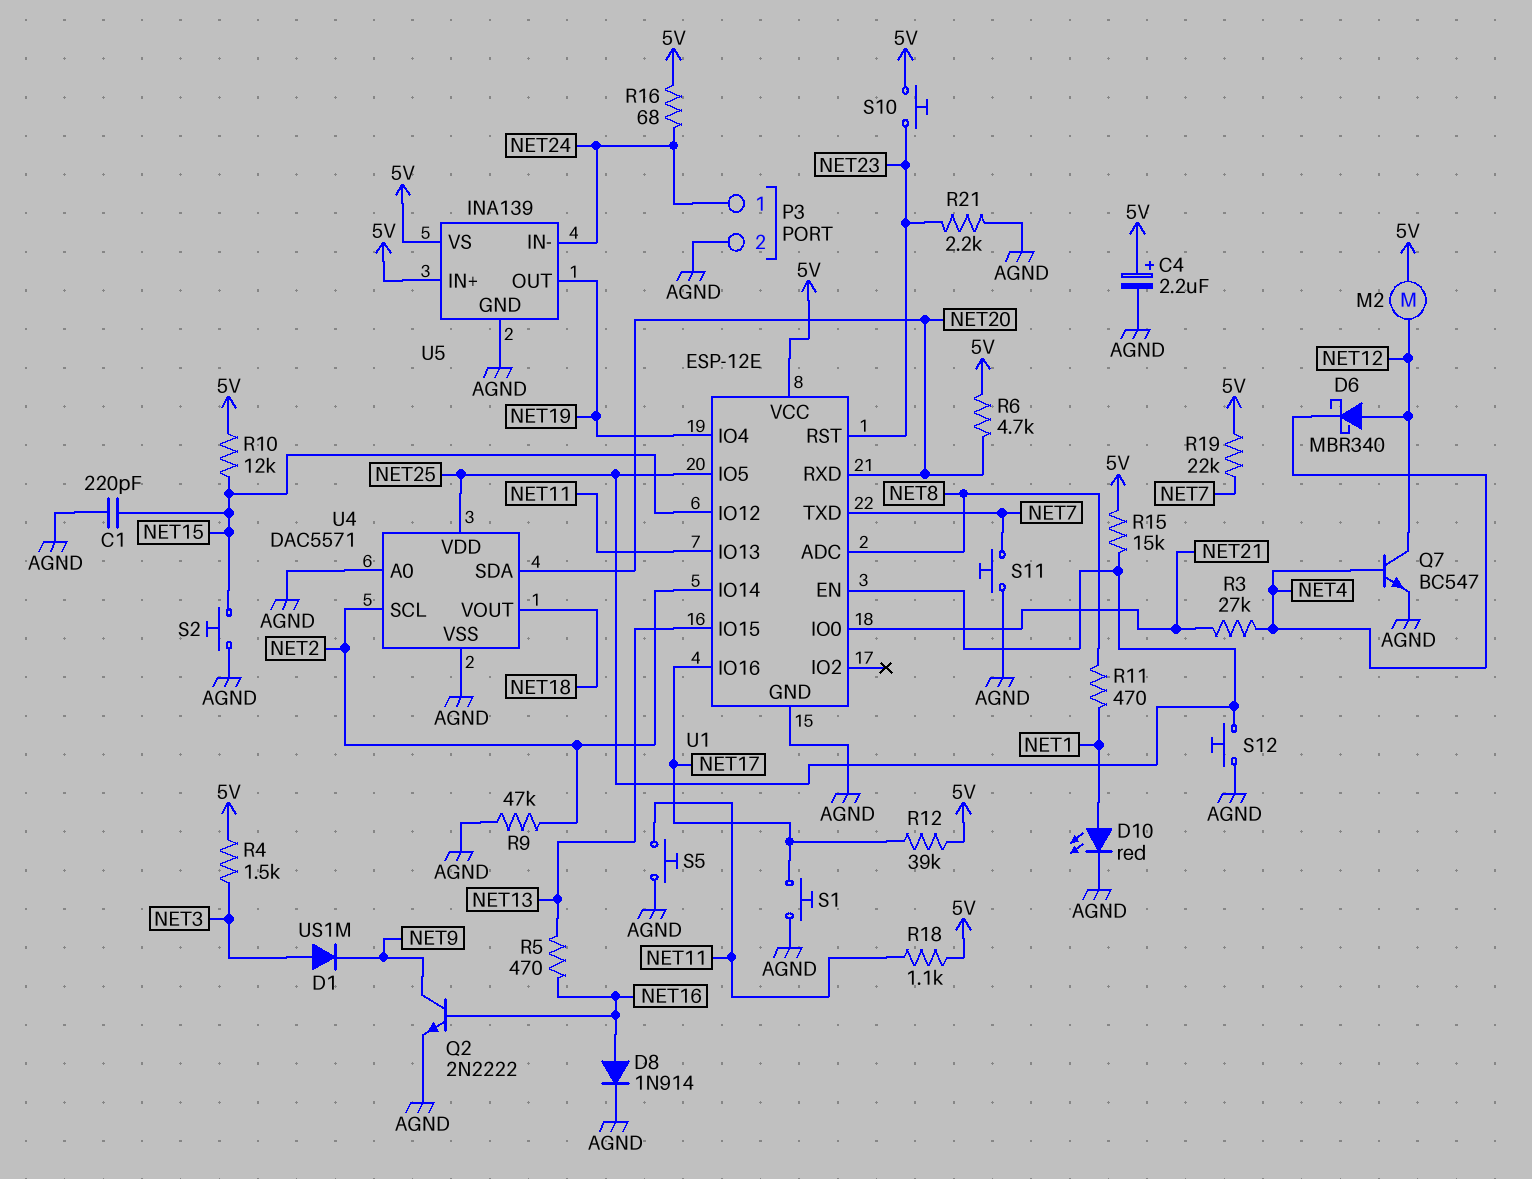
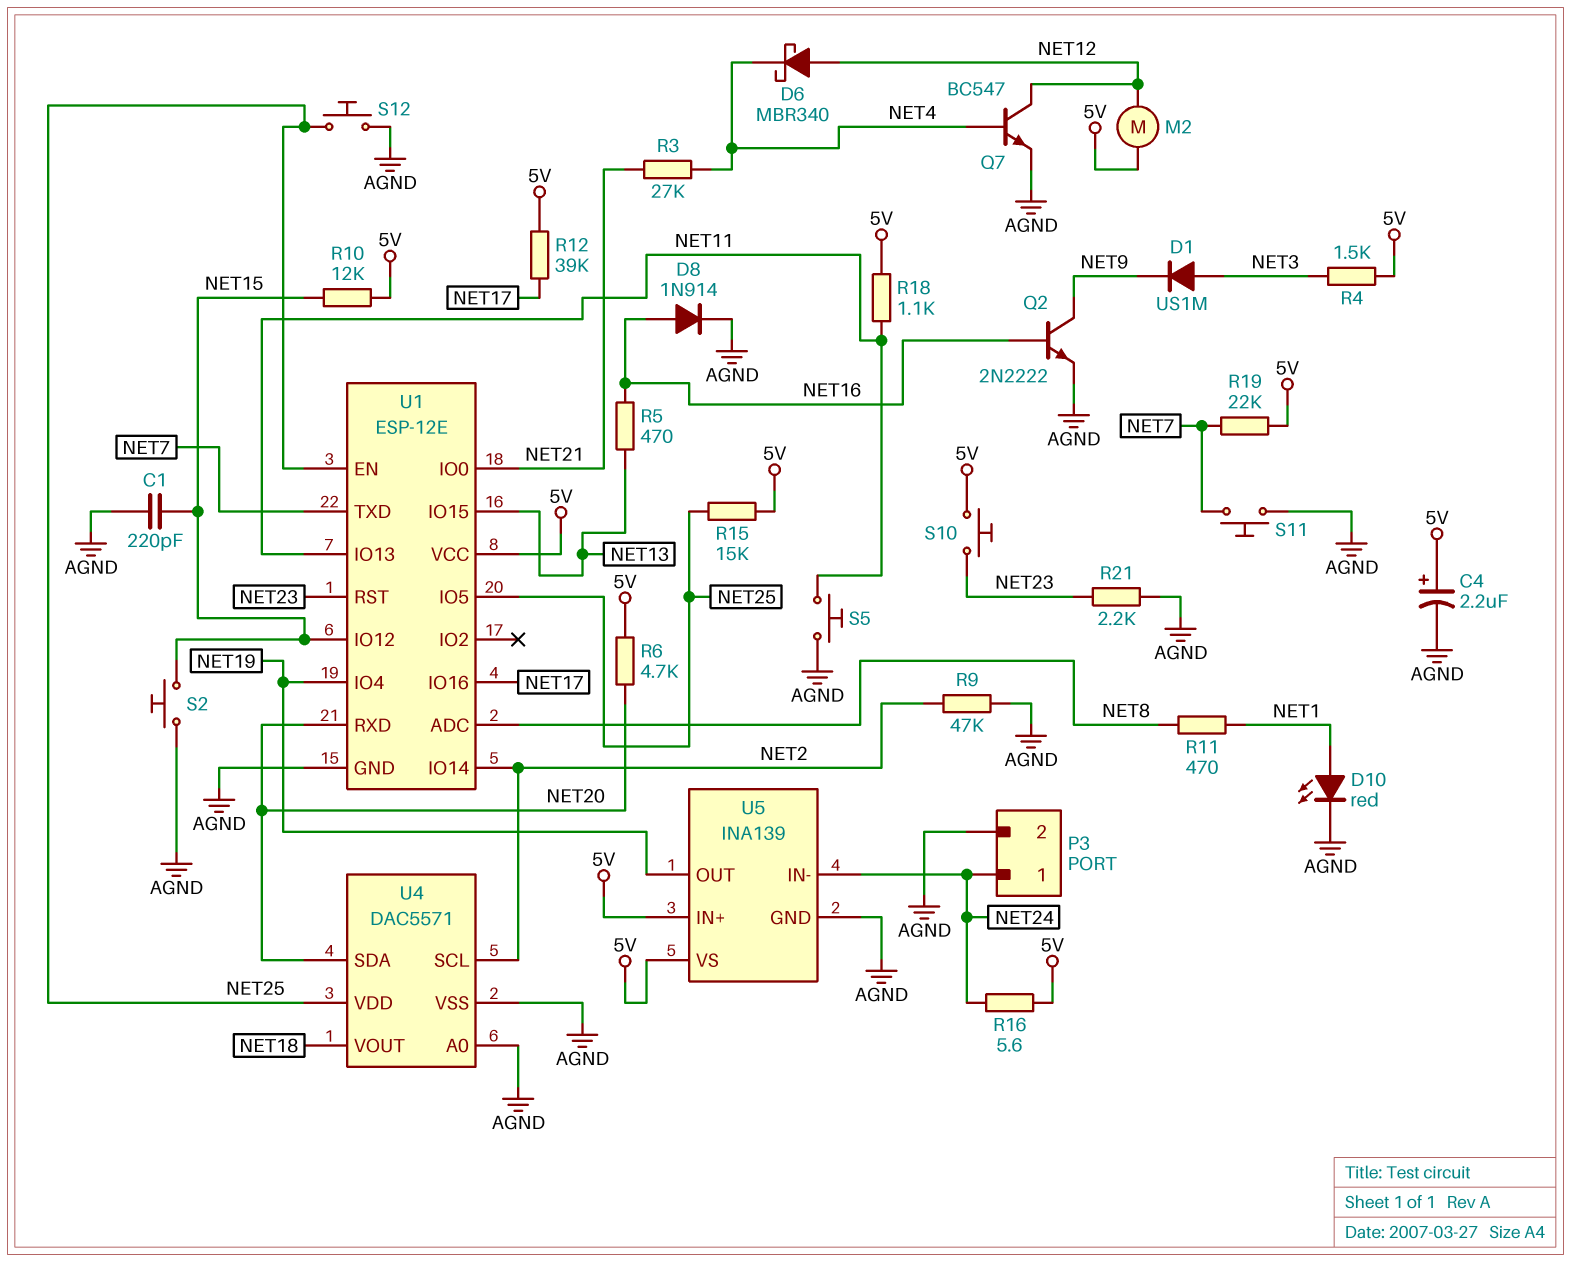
R16: 68 (5V, NET24) -> 5.6 (5V, NET24)
S1: button (AGND, NET17) -> none

